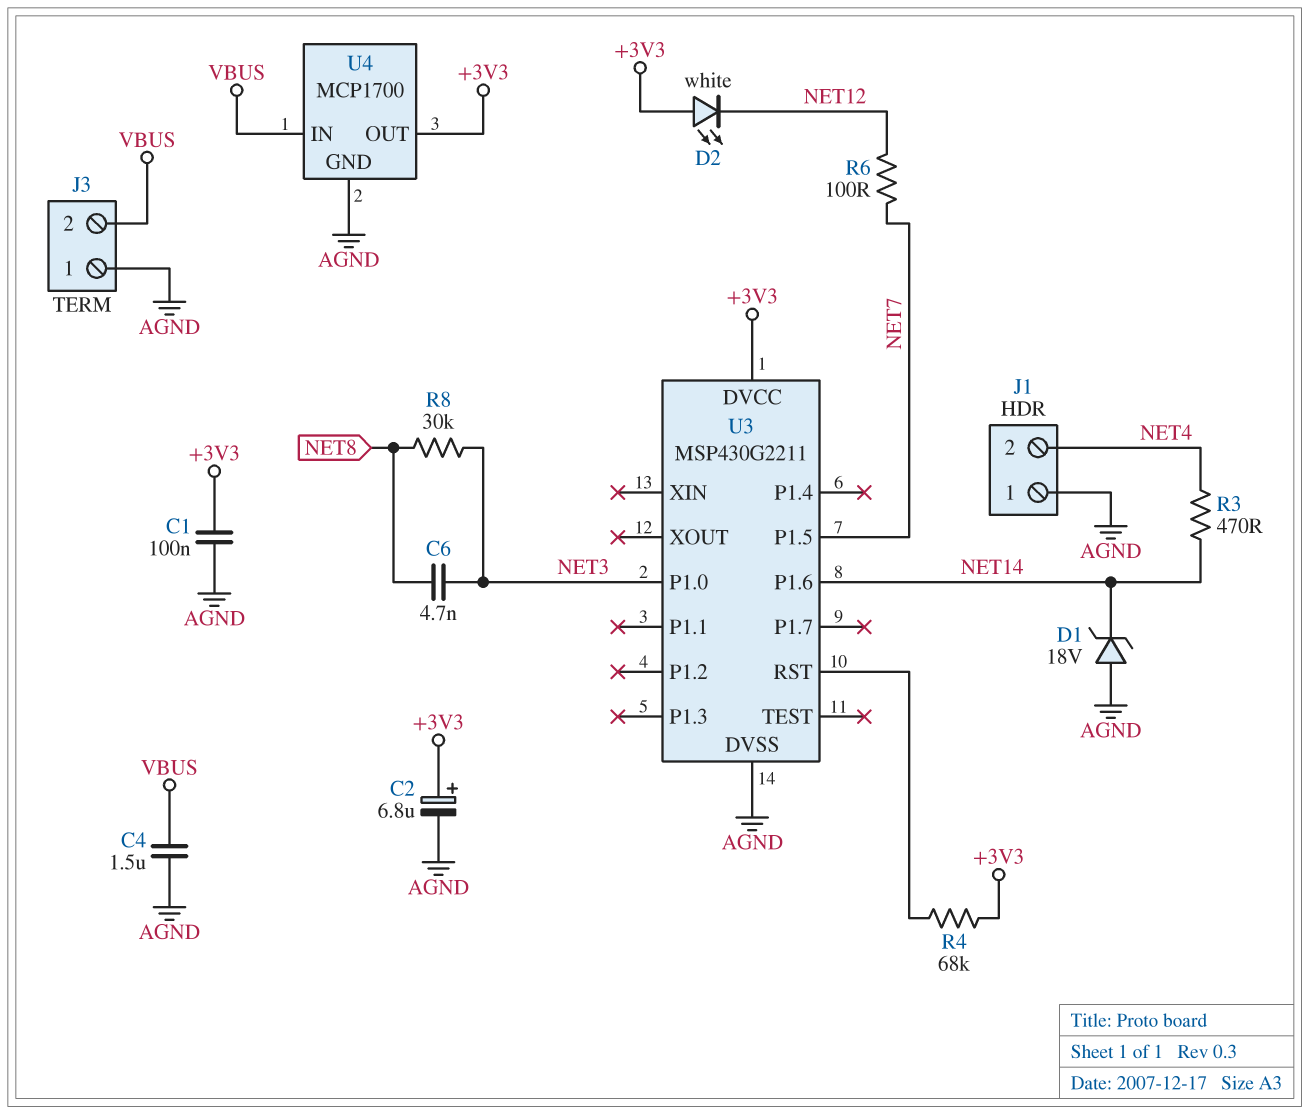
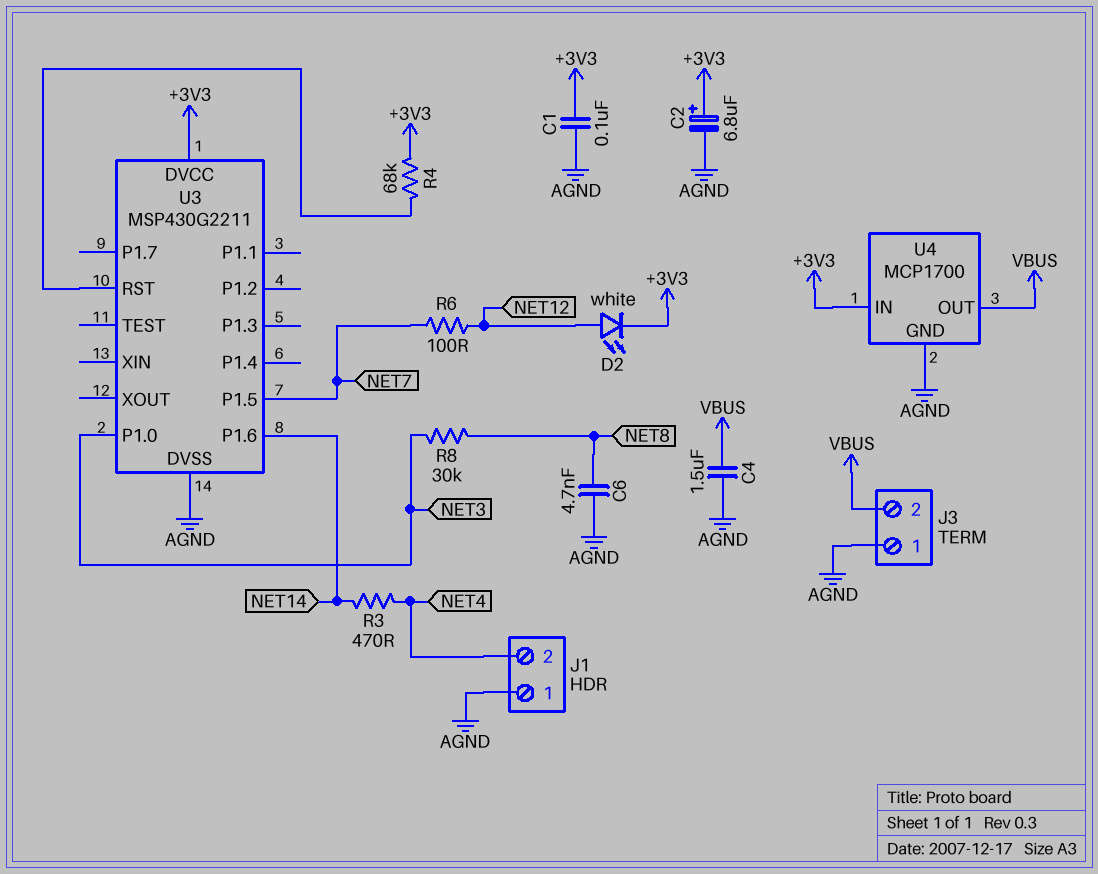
C6: 4.7nF (NET3, NET8) -> 4.7nF (AGND, NET8)
D1: zener 18V (A AGND, K NET14) -> none
D2: LED white (A +3V3, K NET12) -> LED white (A NET12, K +3V3)
U4 pin IN: VBUS -> +3V3
U4 pin OUT: +3V3 -> VBUS

